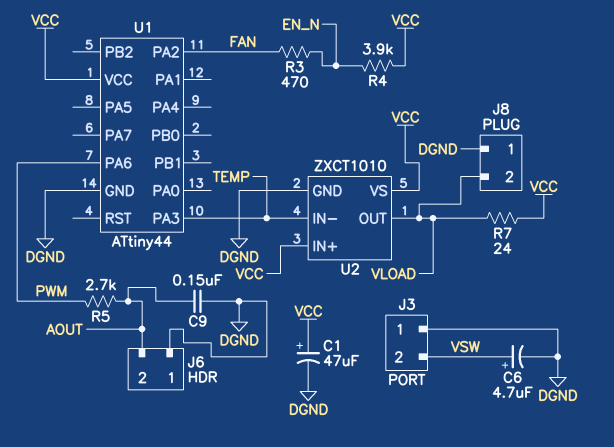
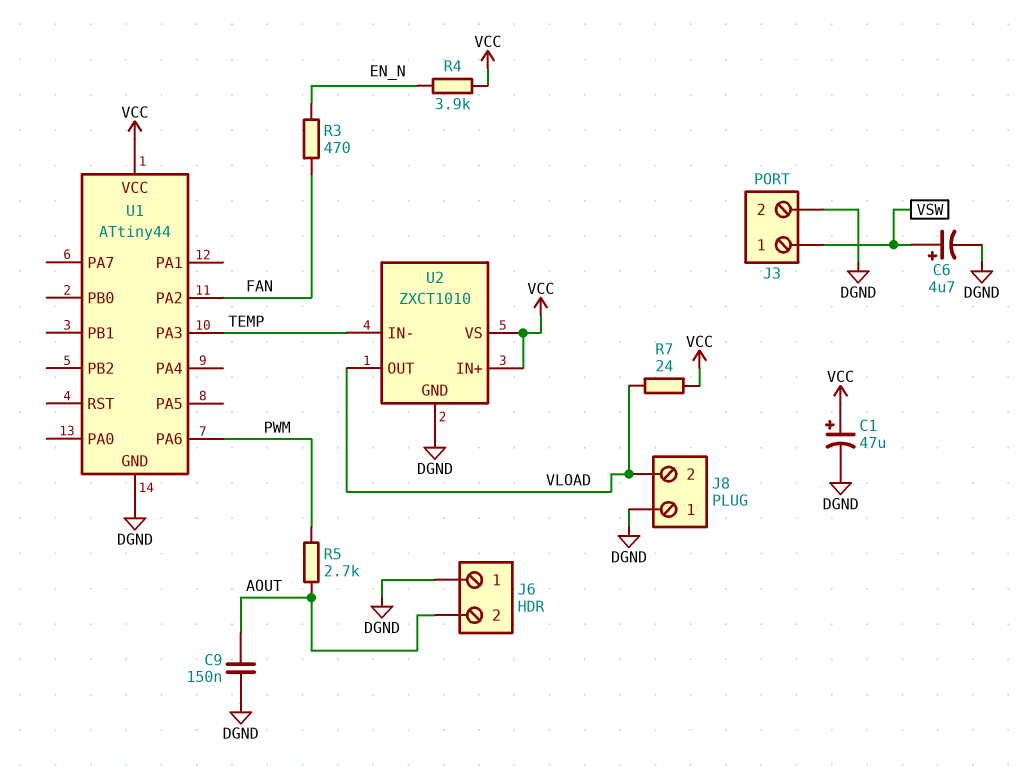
J3 pin 1: DGND -> VSW
J3 pin 2: VSW -> DGND

